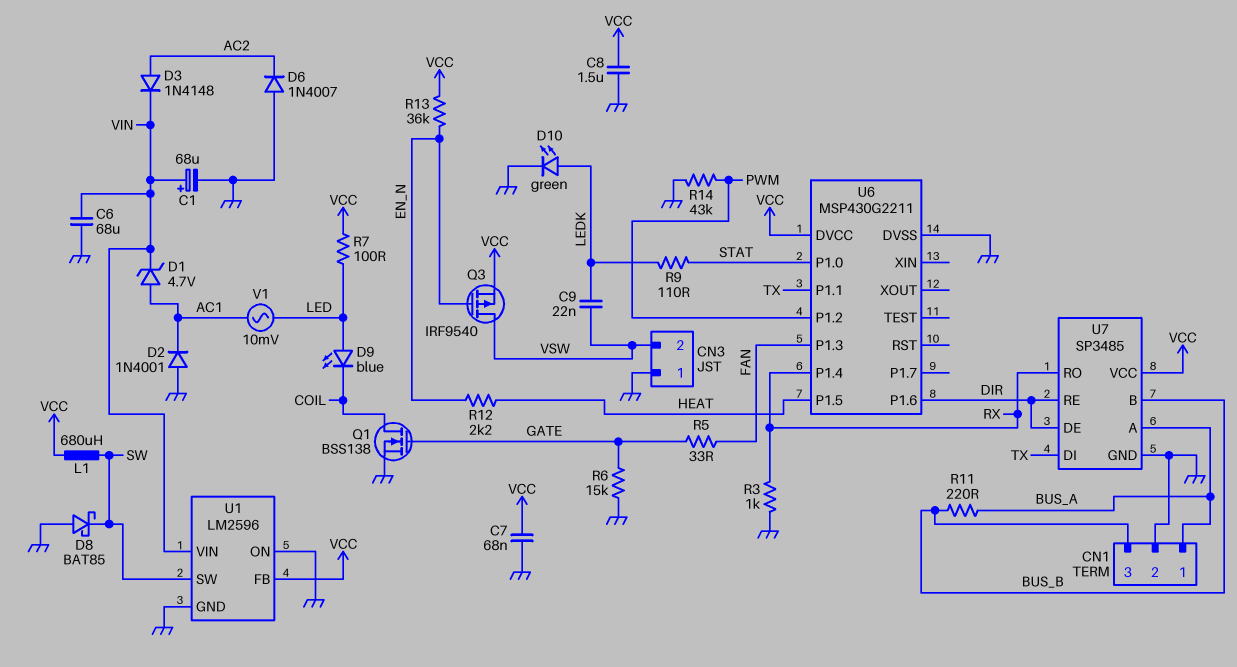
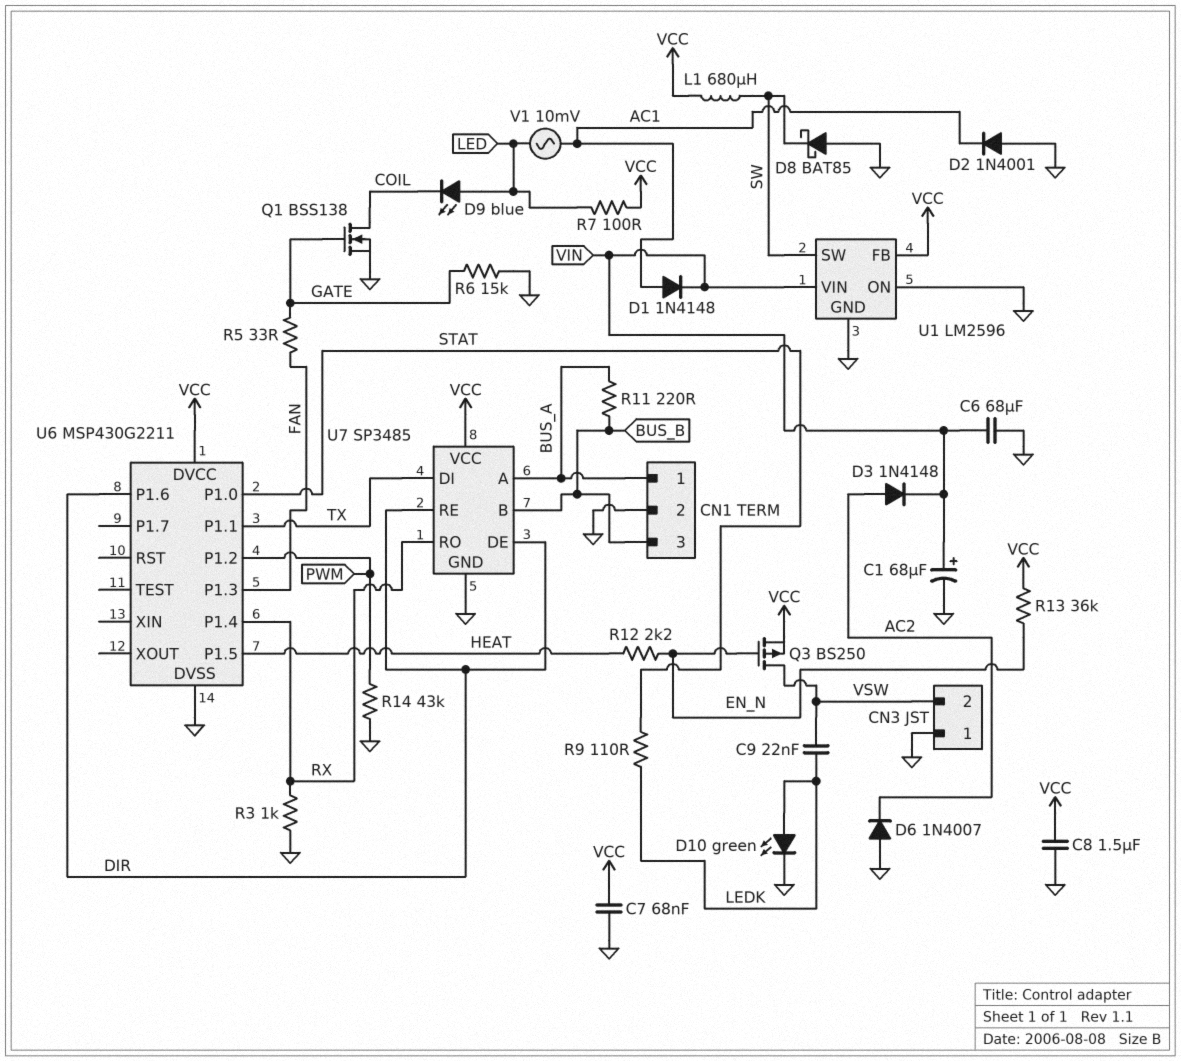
D1: zener 4.7V (A AC1, K VIN) -> diode 1N4148 (A AC1, K VIN)
Q3: PMOS IRF9540 (G EN_N, D VSW, S VCC) -> PMOS BS250 (G EN_N, D VSW, S VCC)

